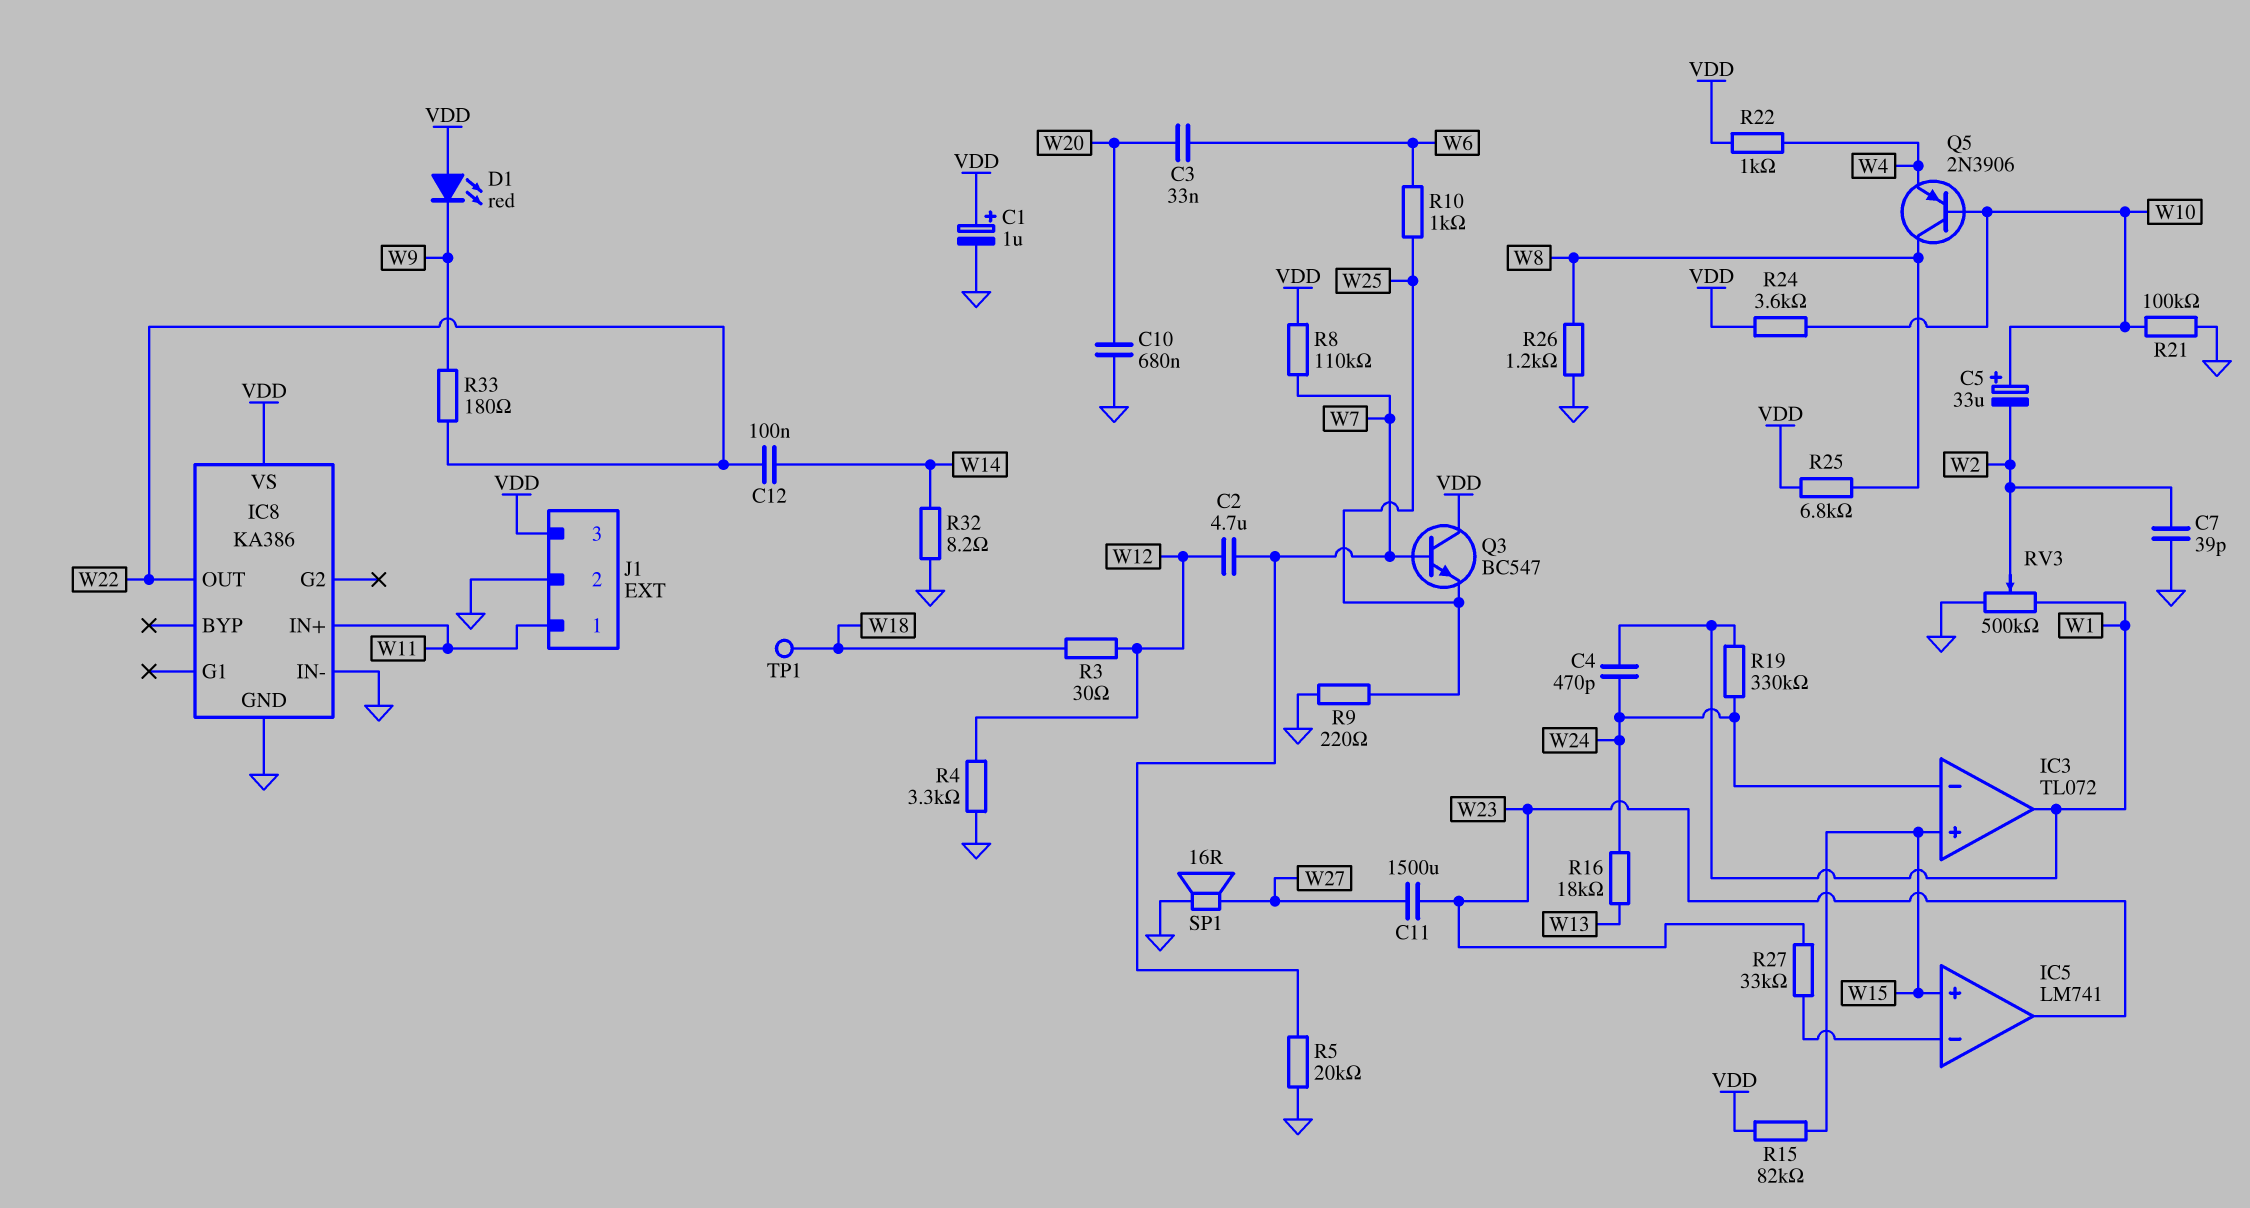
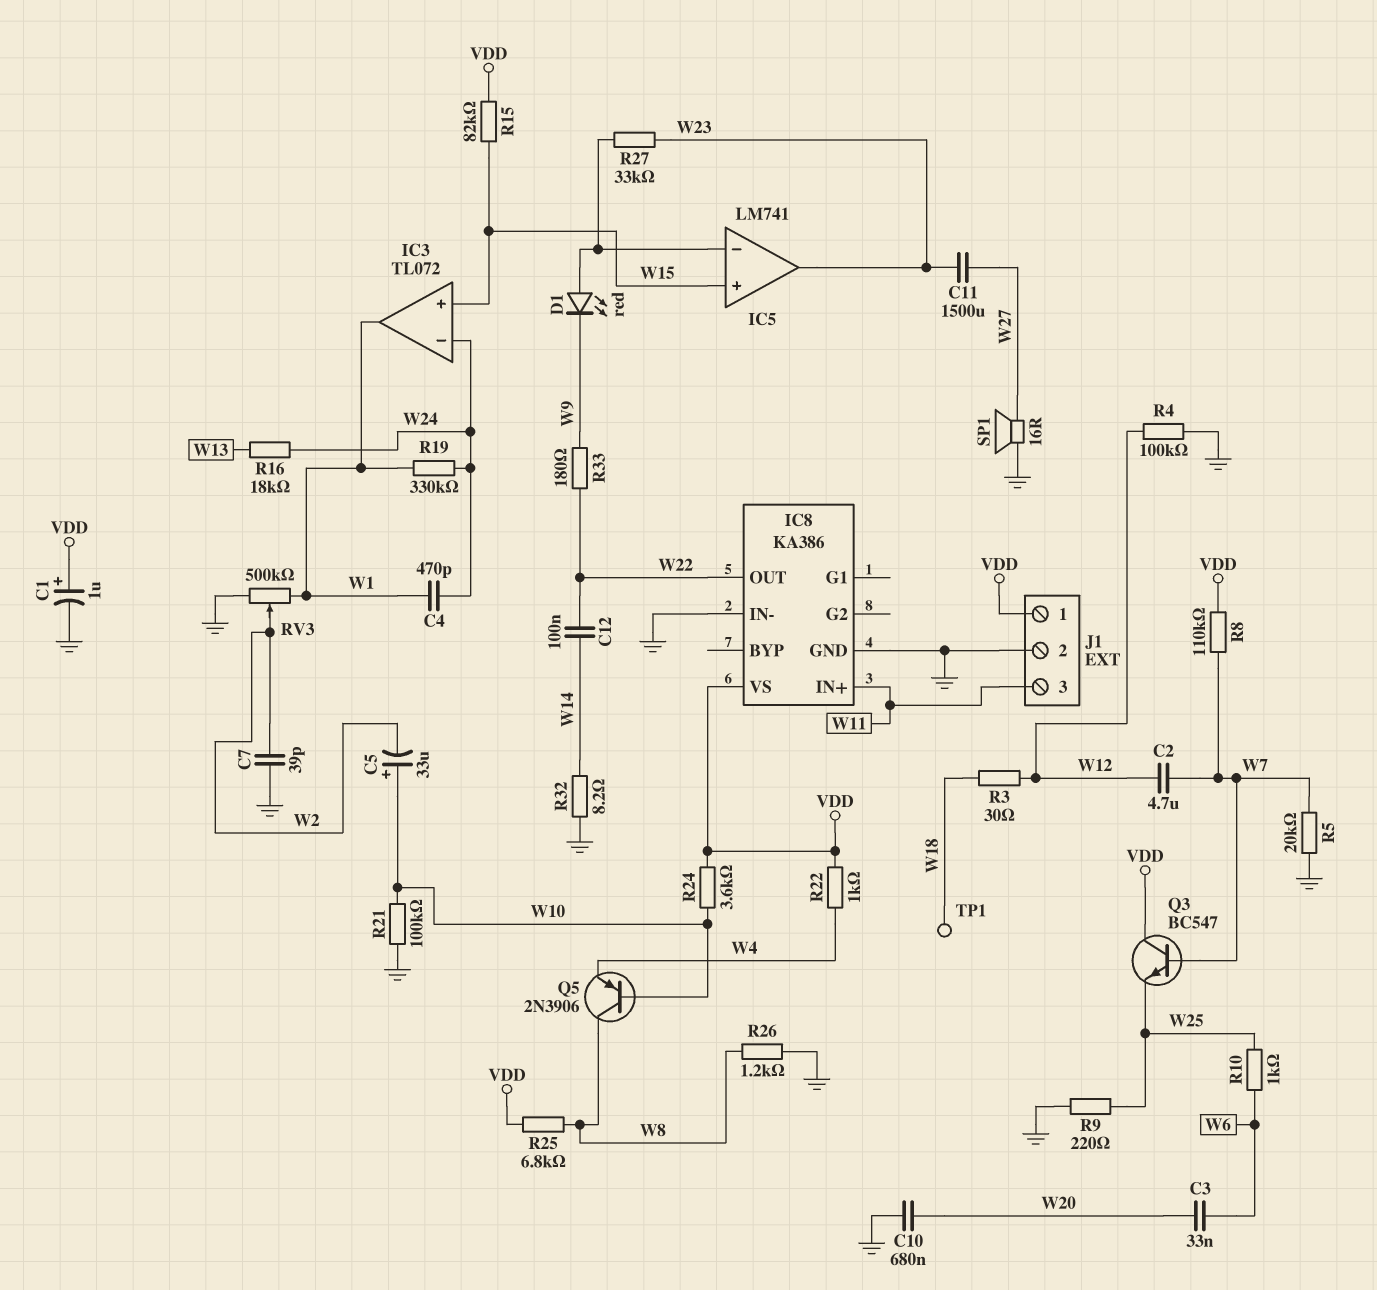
D1: LED red (A VDD, K W9) -> LED red (A IC5/in-, K W9)
J1 pin 1: W11 -> VDD
J1 pin 3: VDD -> W11
R4: 3.3k (GND, W12) -> 100k (GND, W12)

